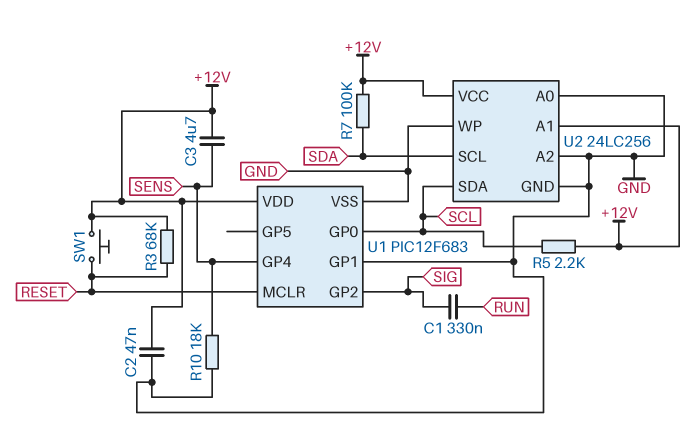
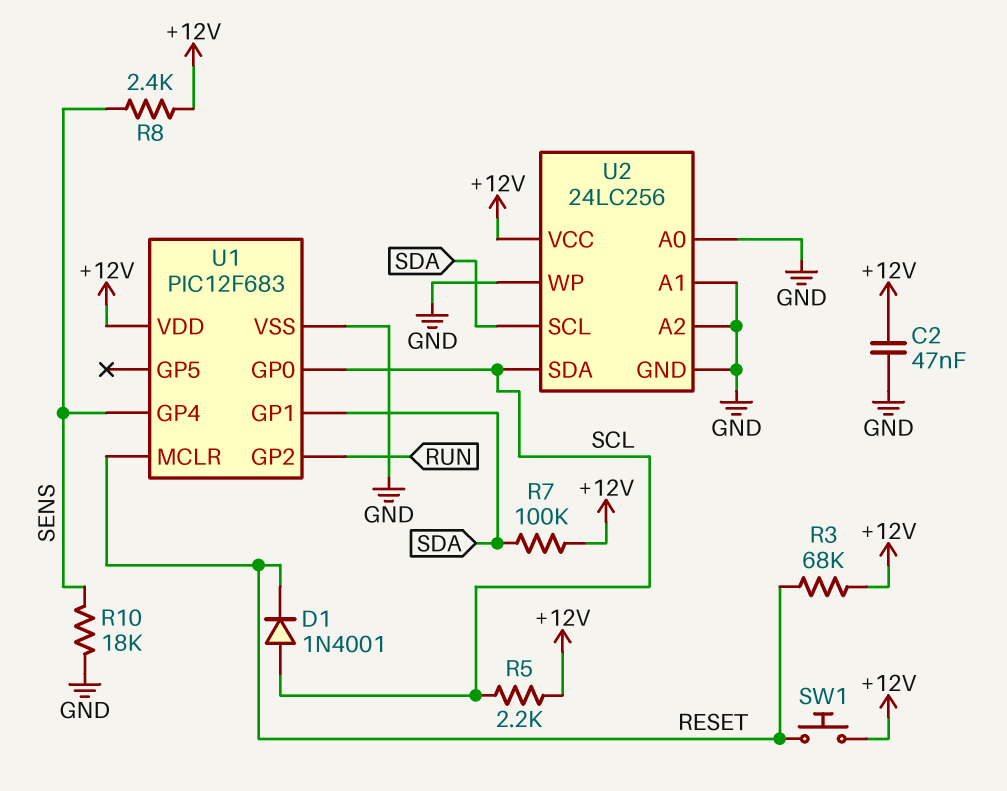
C1: 330nF (RUN, SIG) -> none
C3: 4.7uF (+12V, SENS) -> none
D1: none -> diode 1N4001 (A SCL, K RESET)
R8: none -> 2.4k (+12V, SENS)
U1 pin GP1: GND -> SDA
U1 pin GP2: SIG -> RUN
U2 pin A1: +12V -> GND

